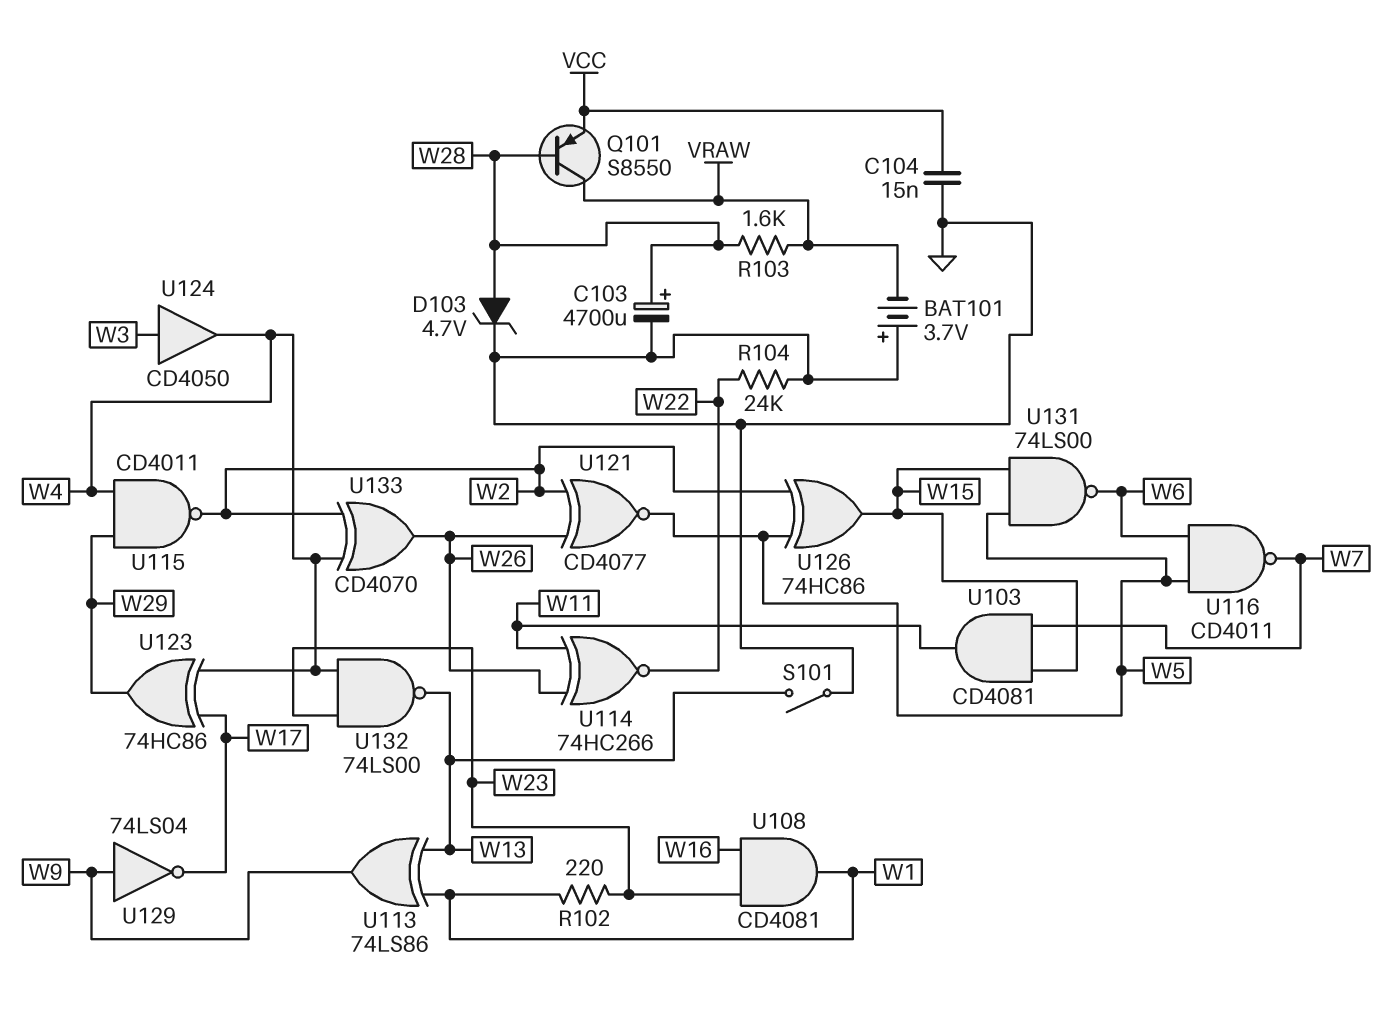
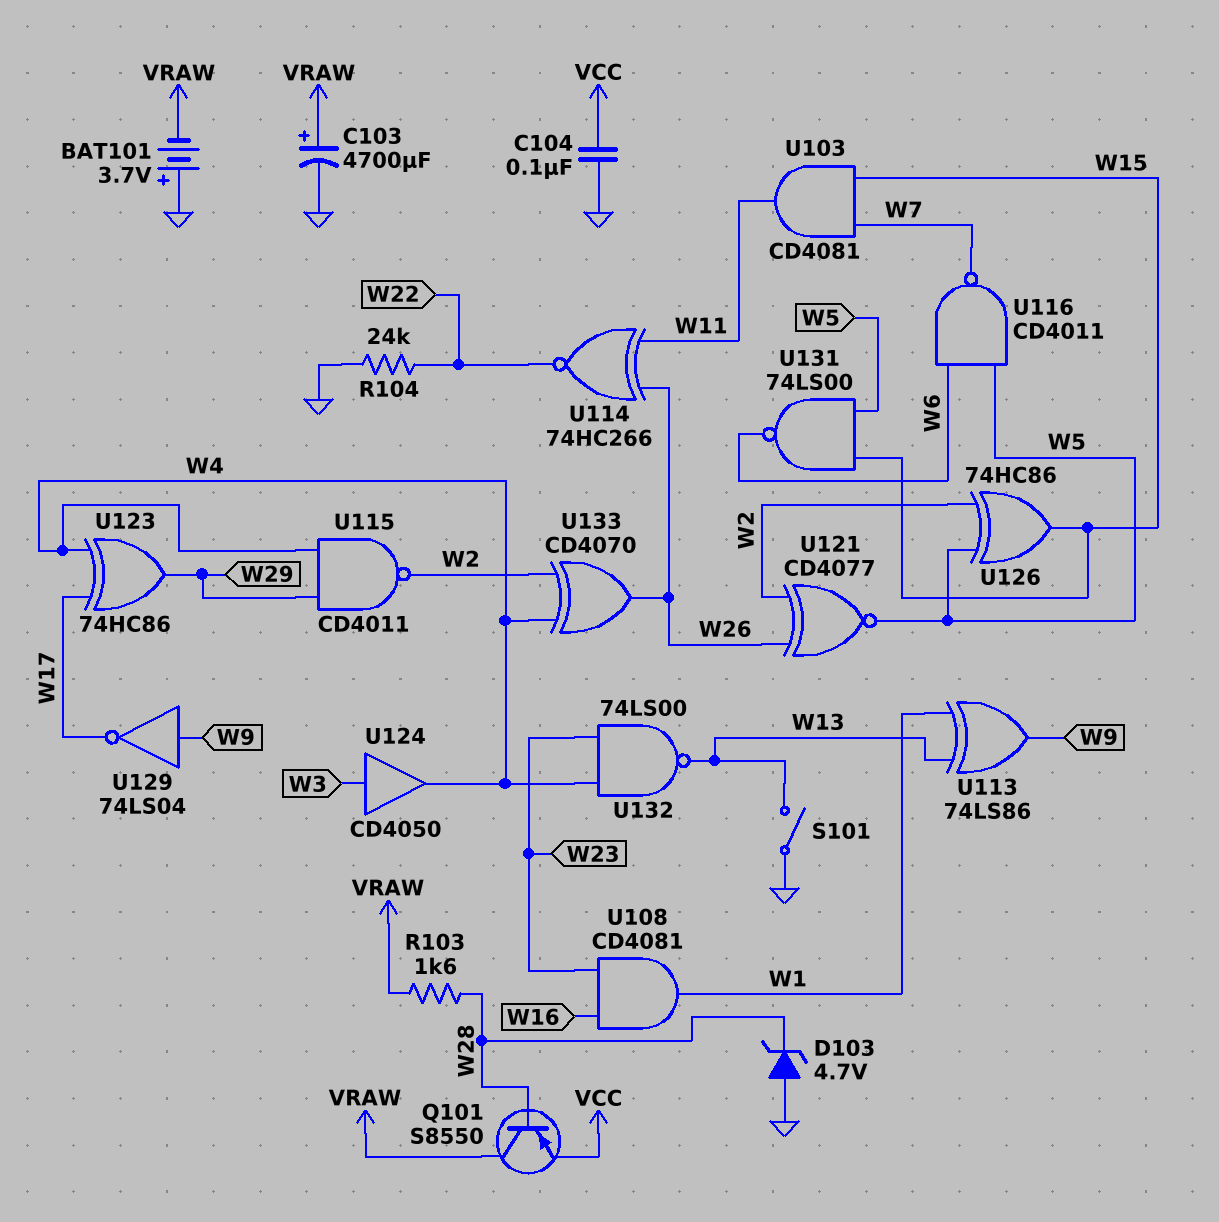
C103: 4700uF (plus W28, minus GND) -> 4700uF (plus VRAW, minus GND)
C104: 15nF (GND, VCC) -> 100nF (GND, VCC)
D103: zener 4.7V (A W28, K GND) -> zener 4.7V (A GND, K W28)
R102: 220 (W1, W23) -> none

